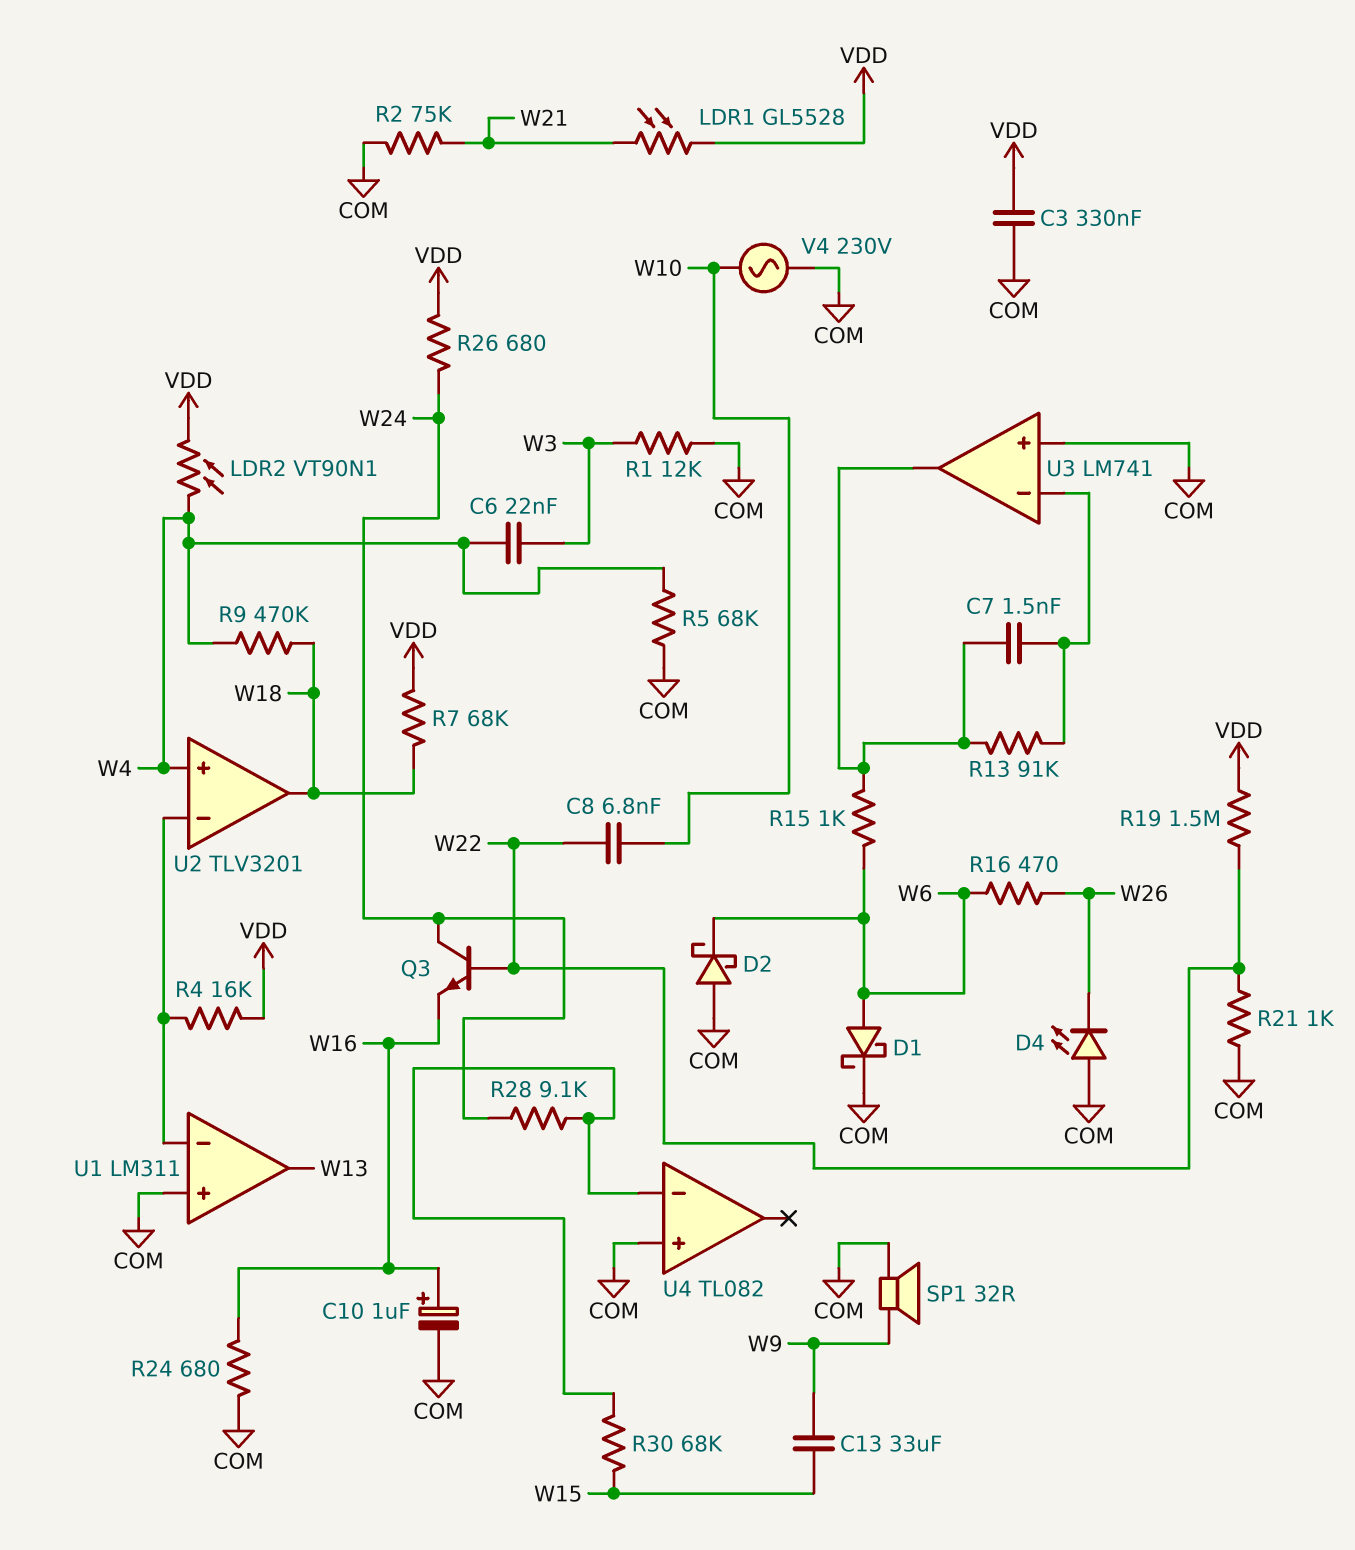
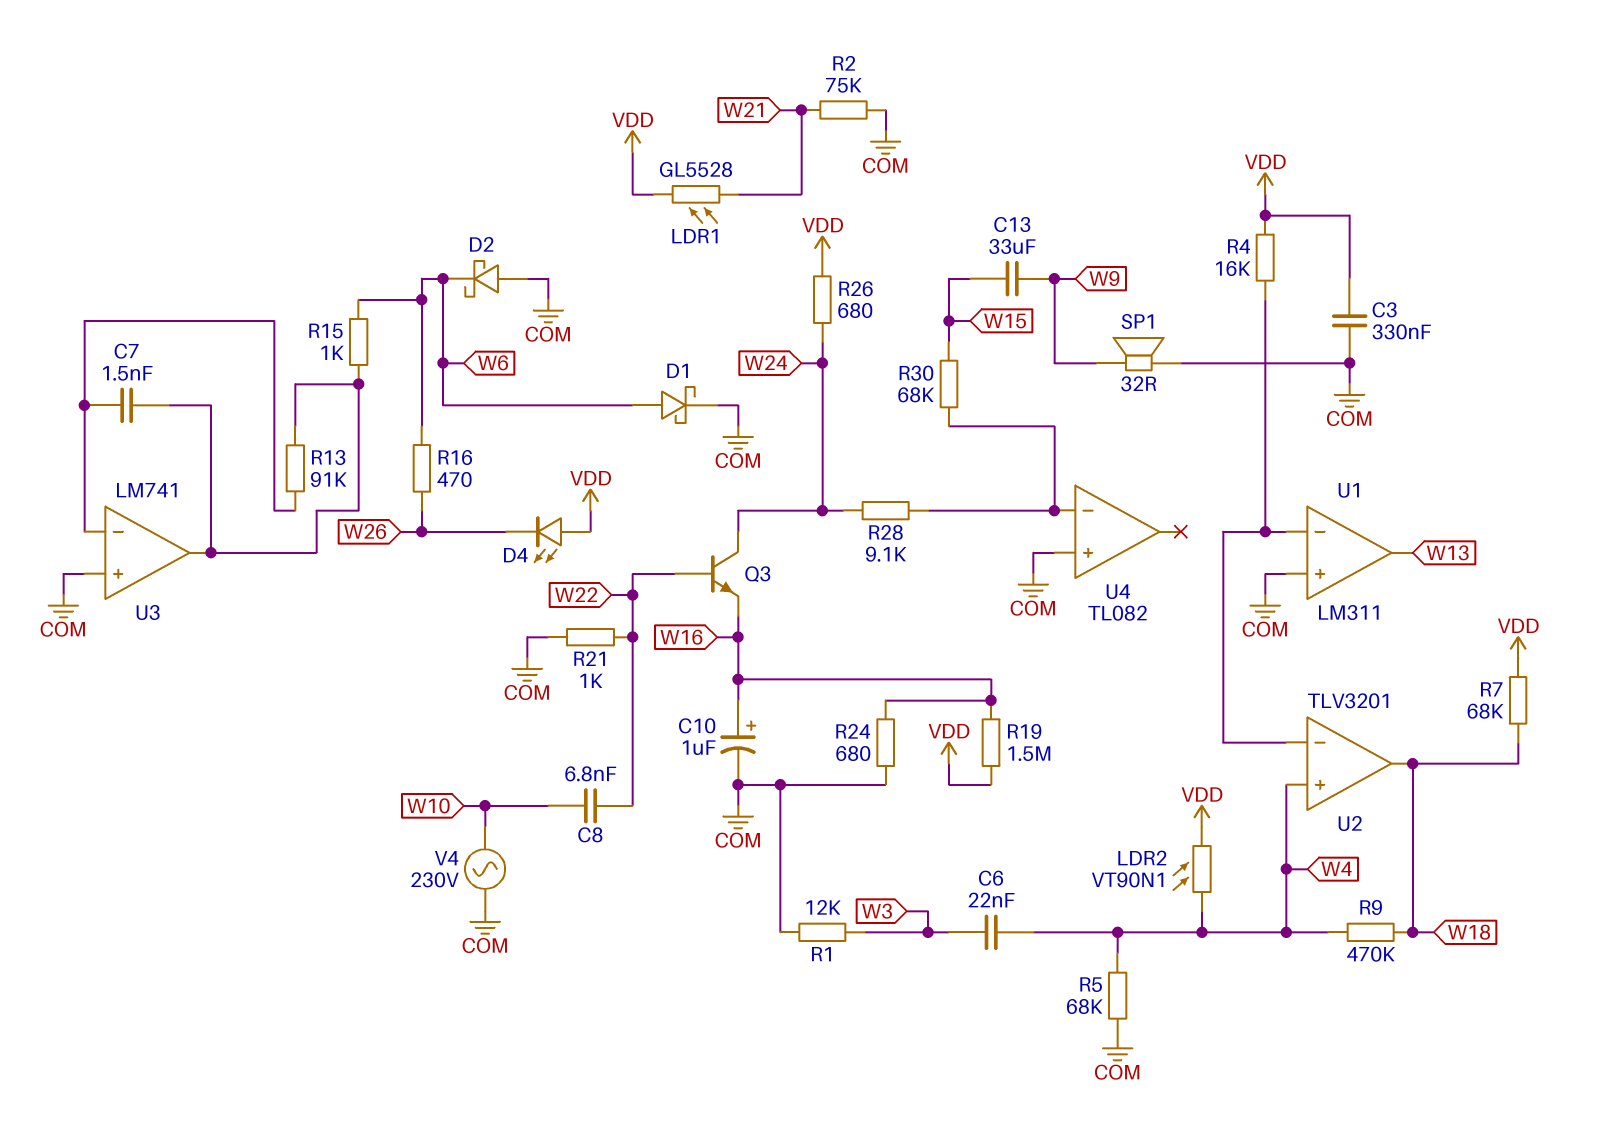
D4: LED (A COM, K W26) -> LED (A VDD, K W26)
R19: 1.5M (VDD, W22) -> 1.5M (VDD, W16)

